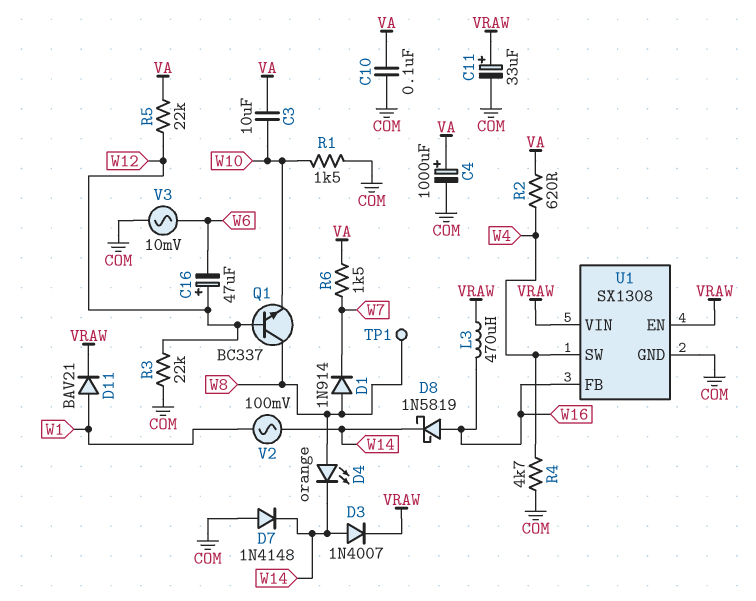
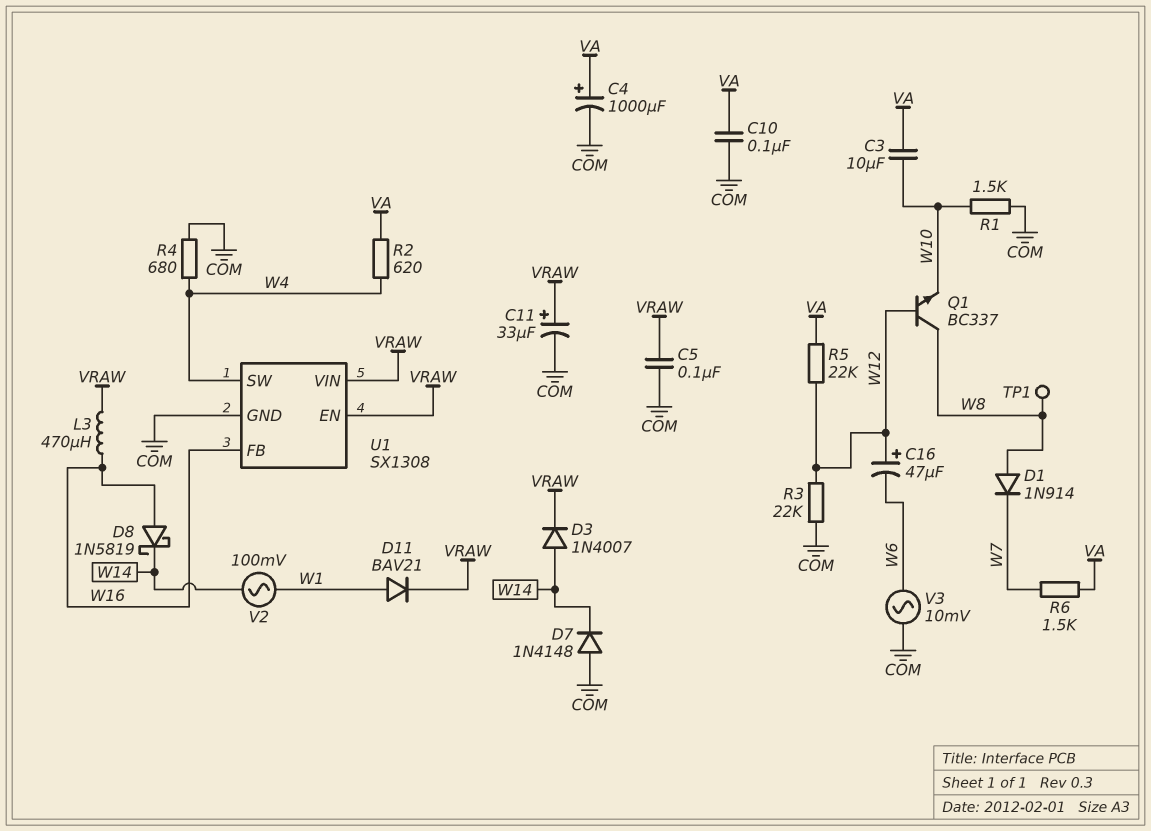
C5: none -> 100nF (COM, VRAW)
D4: LED orange (A W8, K W14) -> none
R4: 4.7k (COM, W4) -> 680 (COM, W4)

